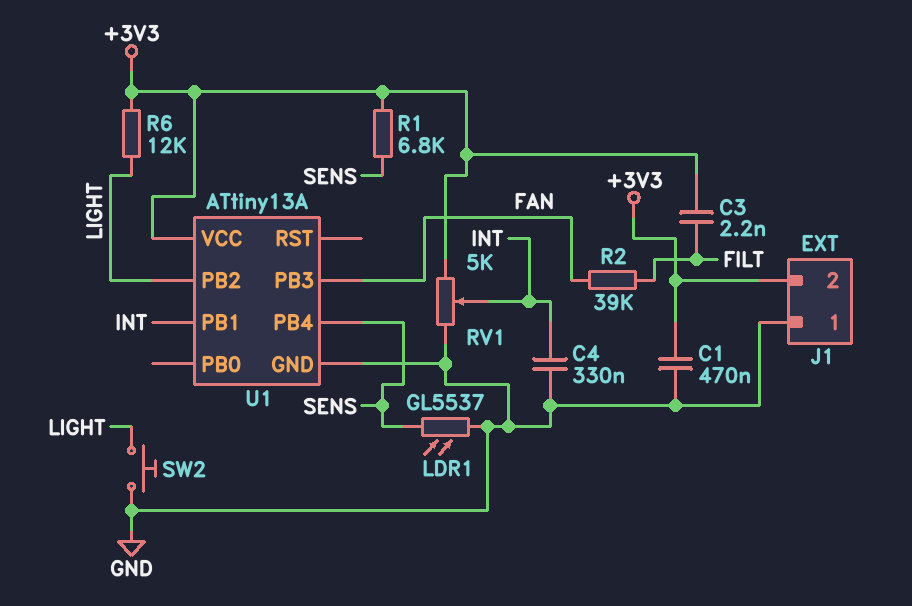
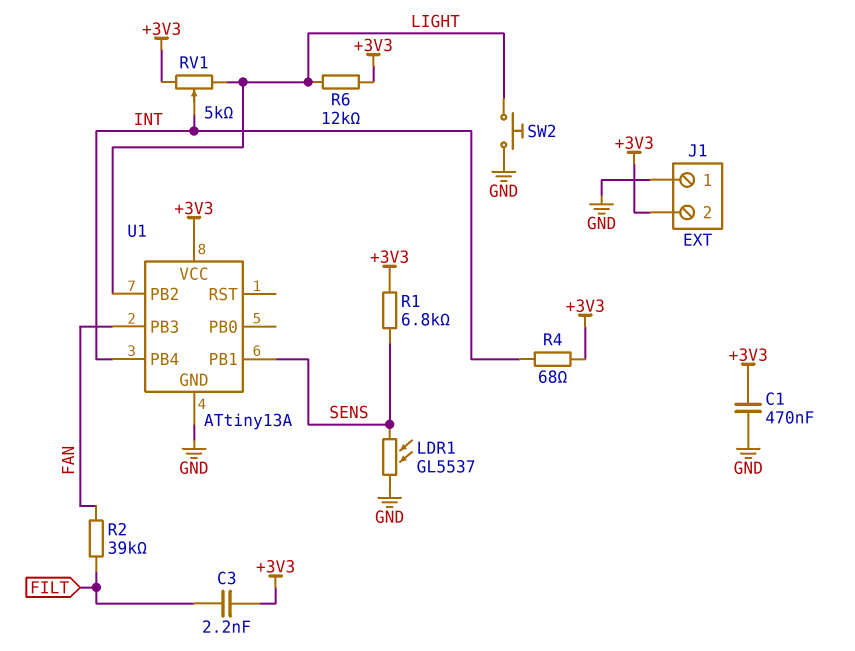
C4: 330nF (GND, INT) -> none
R4: none -> 68 (+3V3, INT)
RV1: 5k (+3V3, GND, wiper INT) -> 5k (+3V3, LIGHT, wiper INT)
U1 pin PB1: INT -> SENS
U1 pin PB4: SENS -> INT

